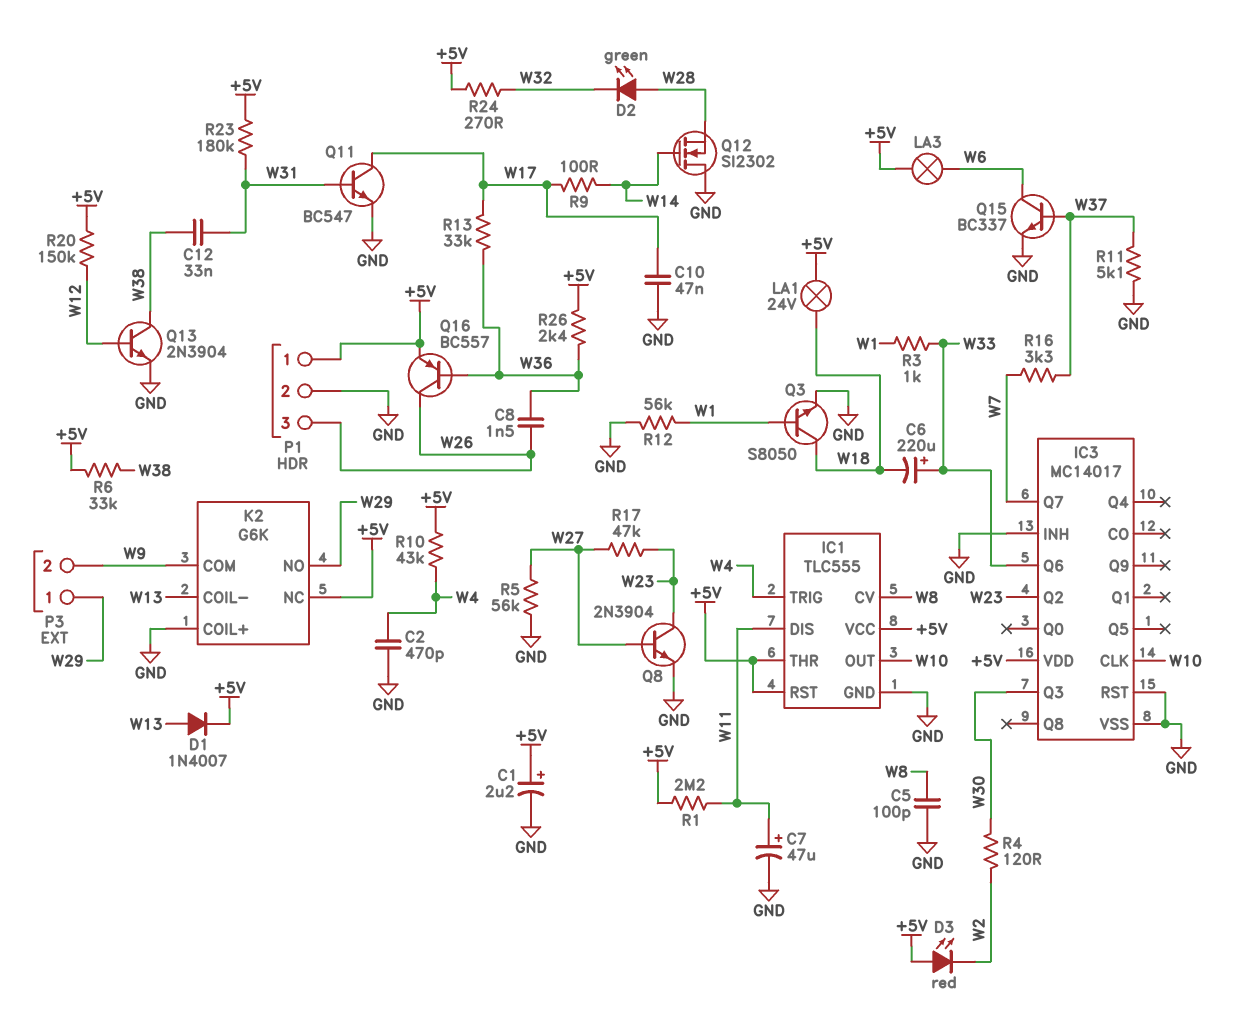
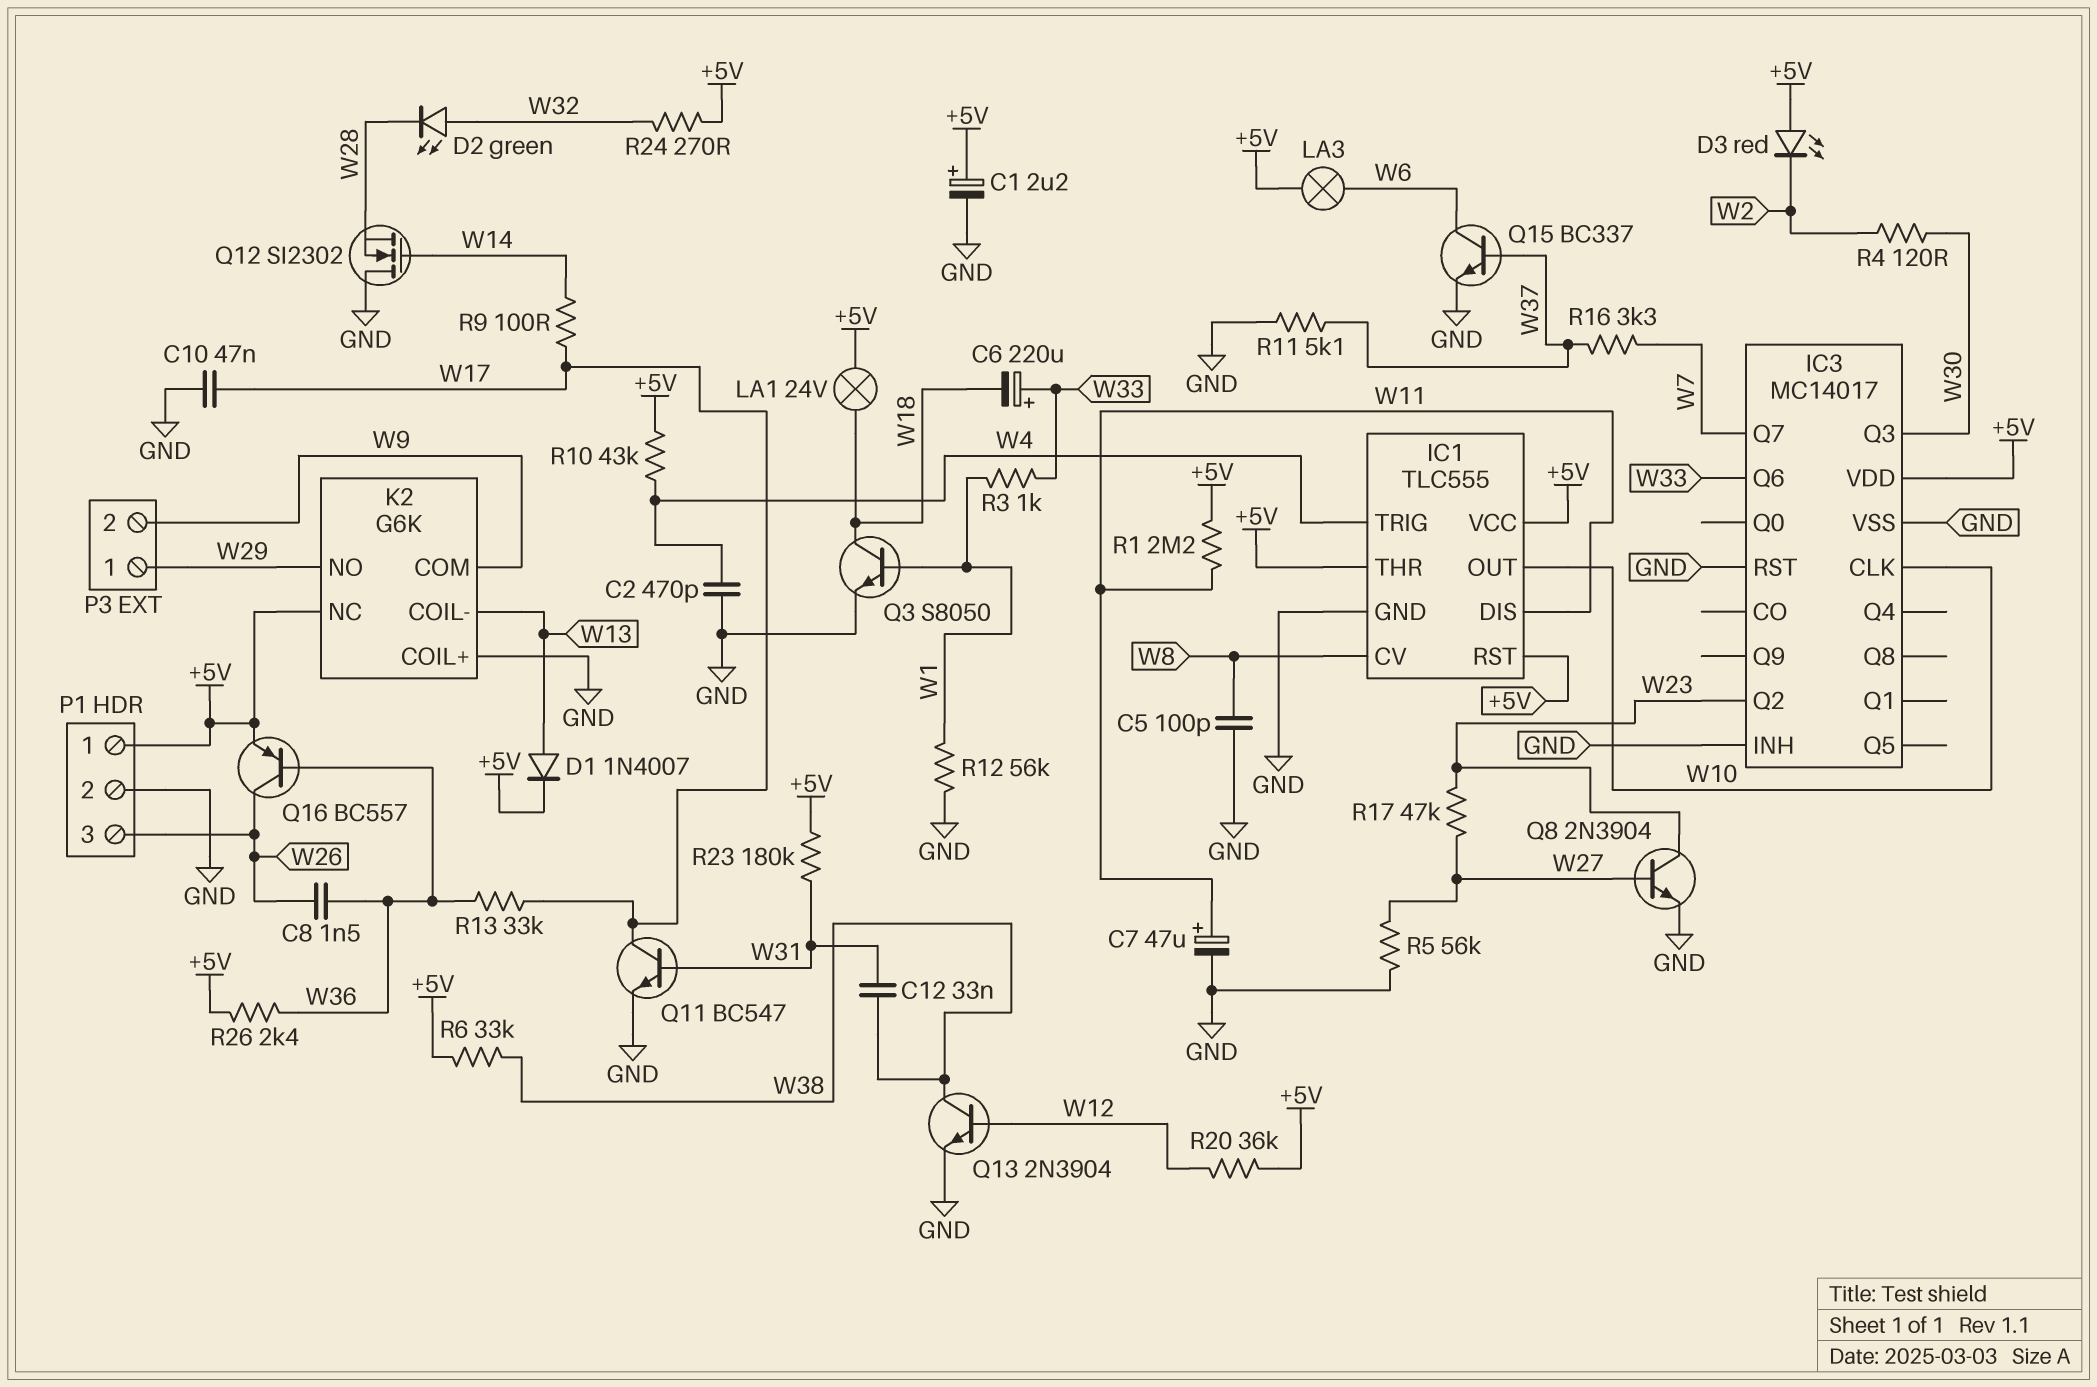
D2: LED green (A W28, K W32) -> LED green (A W32, K W28)
R20: 150k (+5V, W12) -> 36k (+5V, W12)

